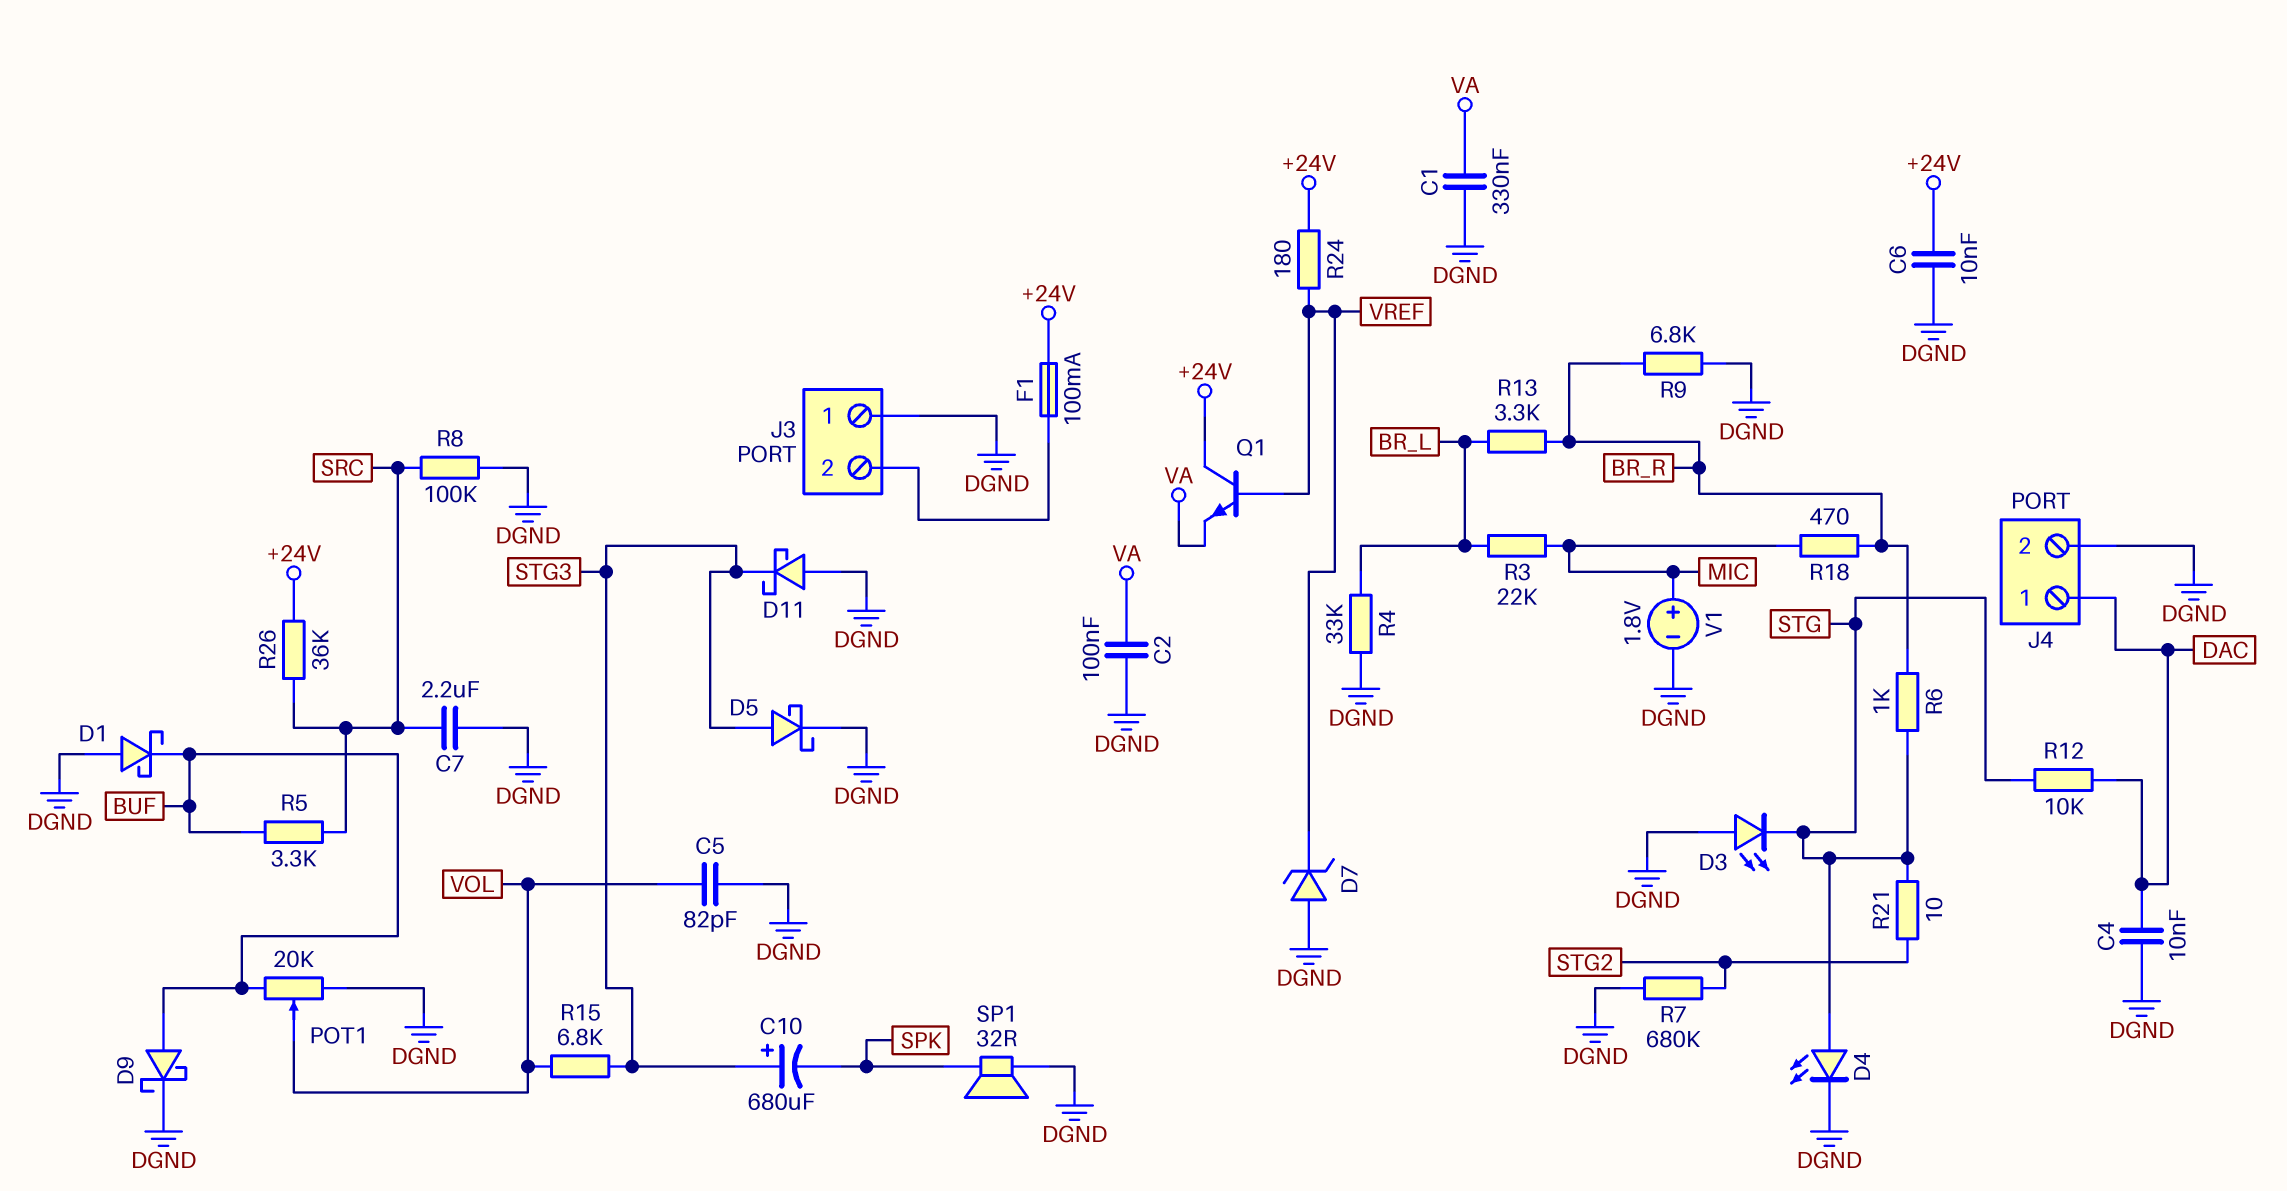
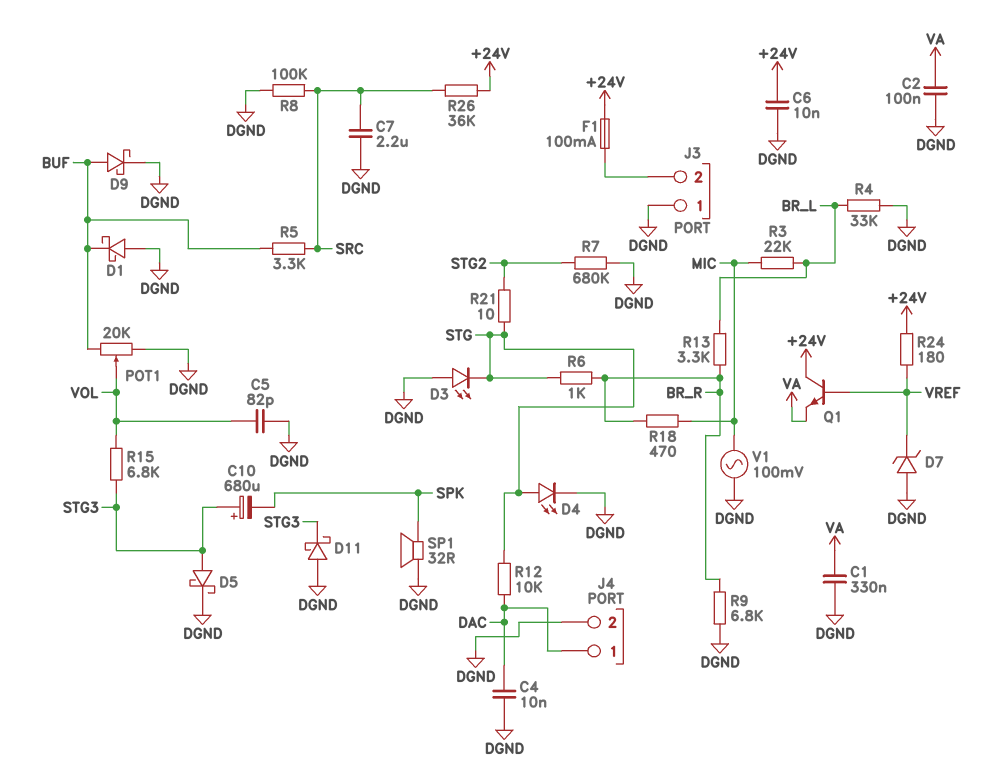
V1: 1.8V (plus MIC, minus DGND) -> AC 100mV (DGND, MIC)

